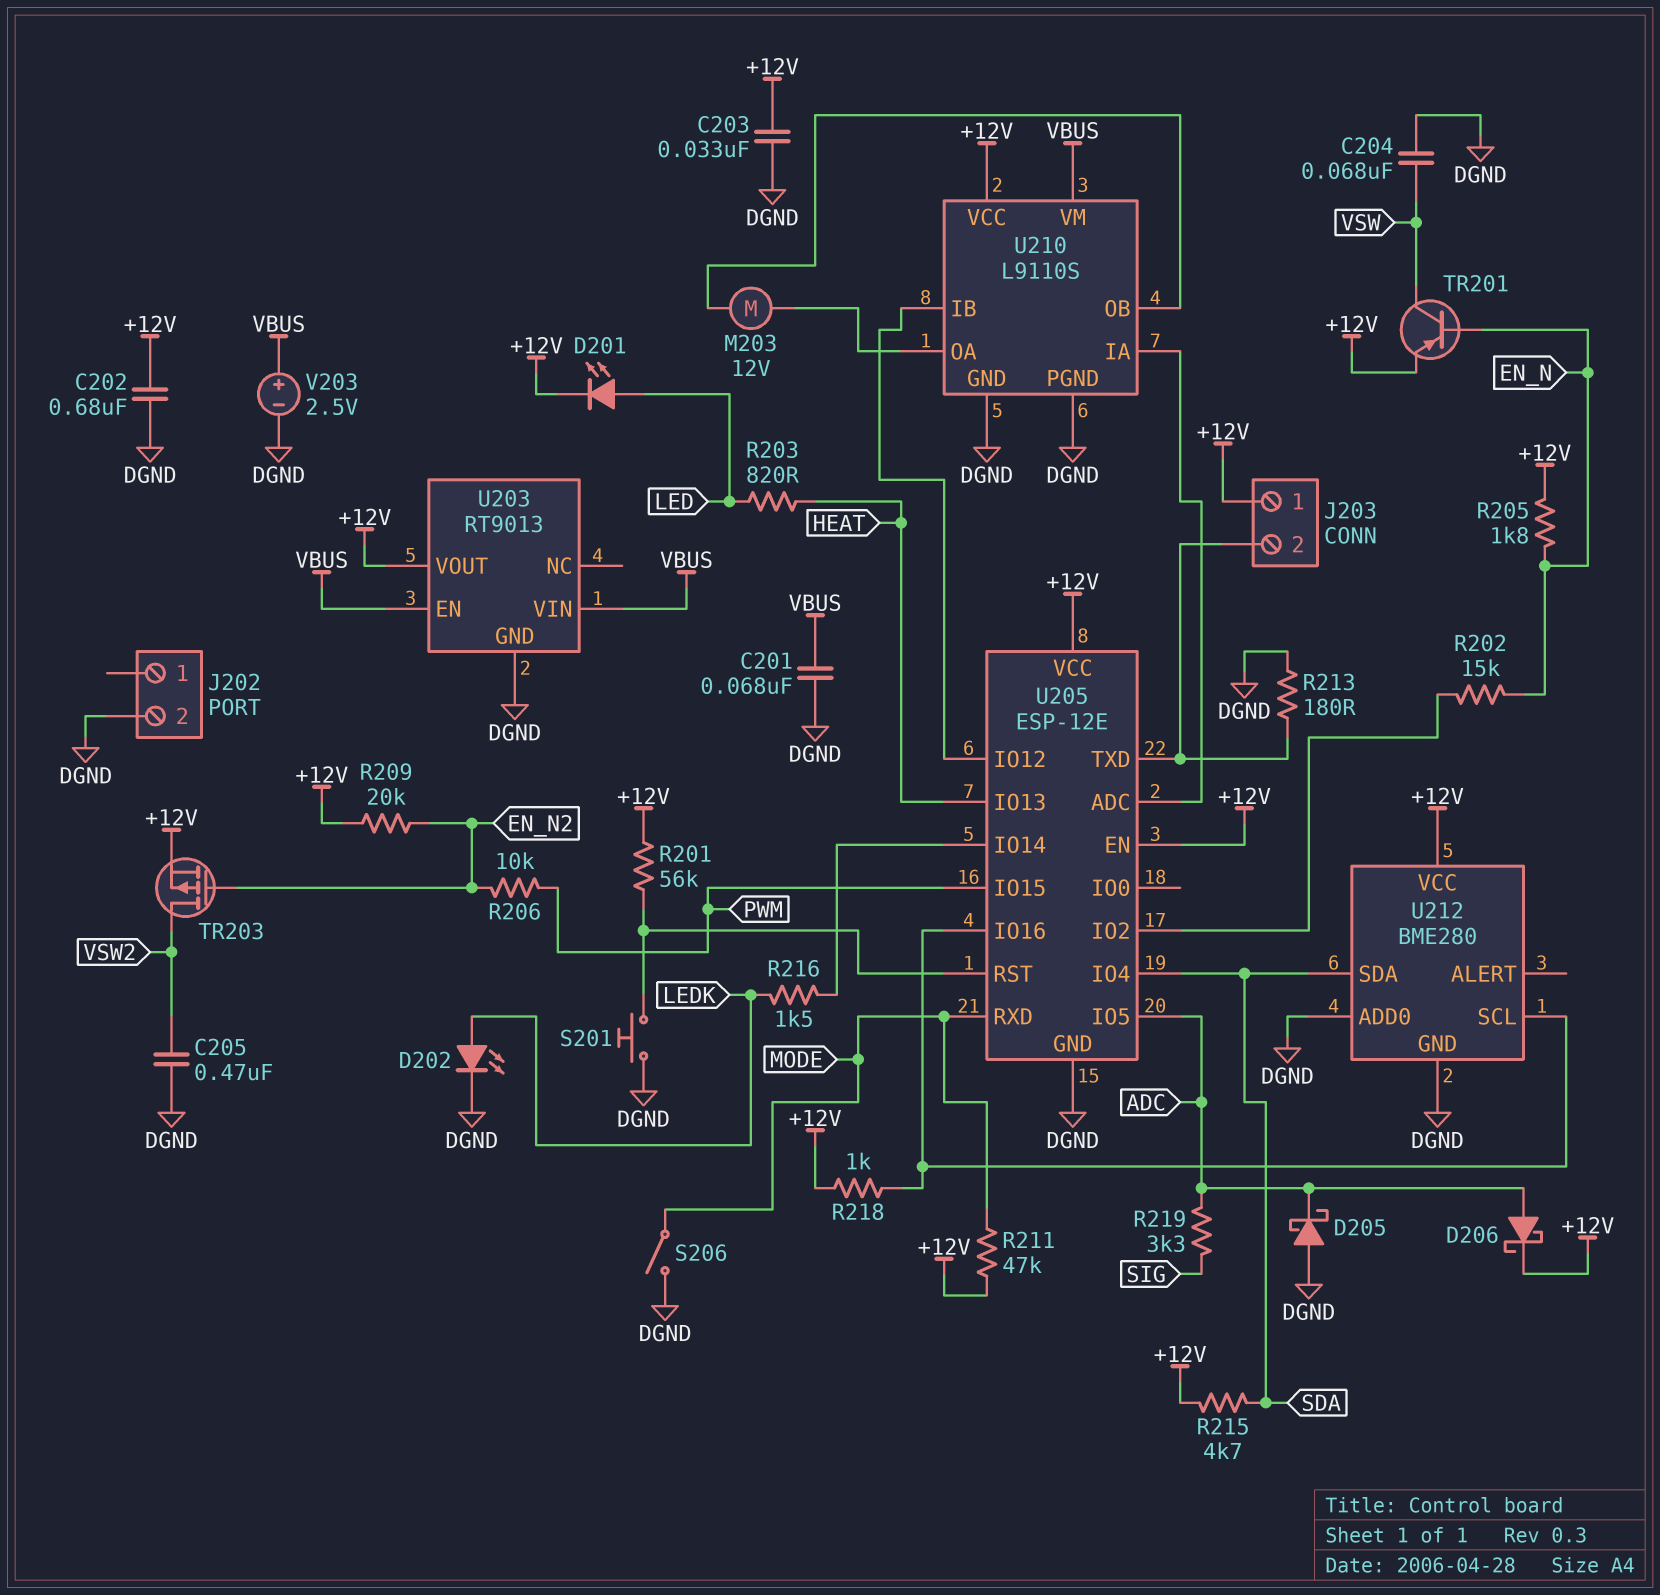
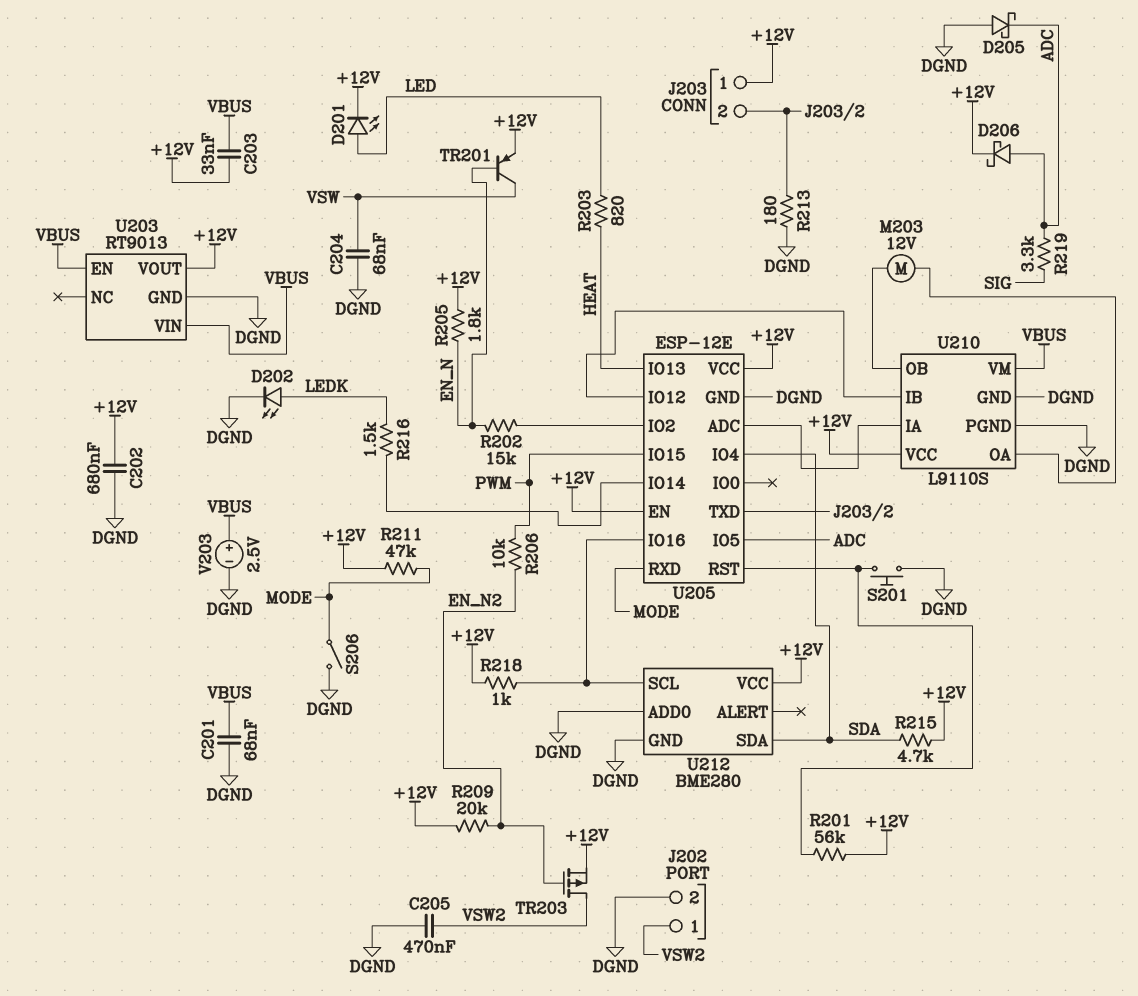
C203: 33nF (+12V, DGND) -> 33nF (+12V, VBUS)
J202 pin 1: none -> VSW2

